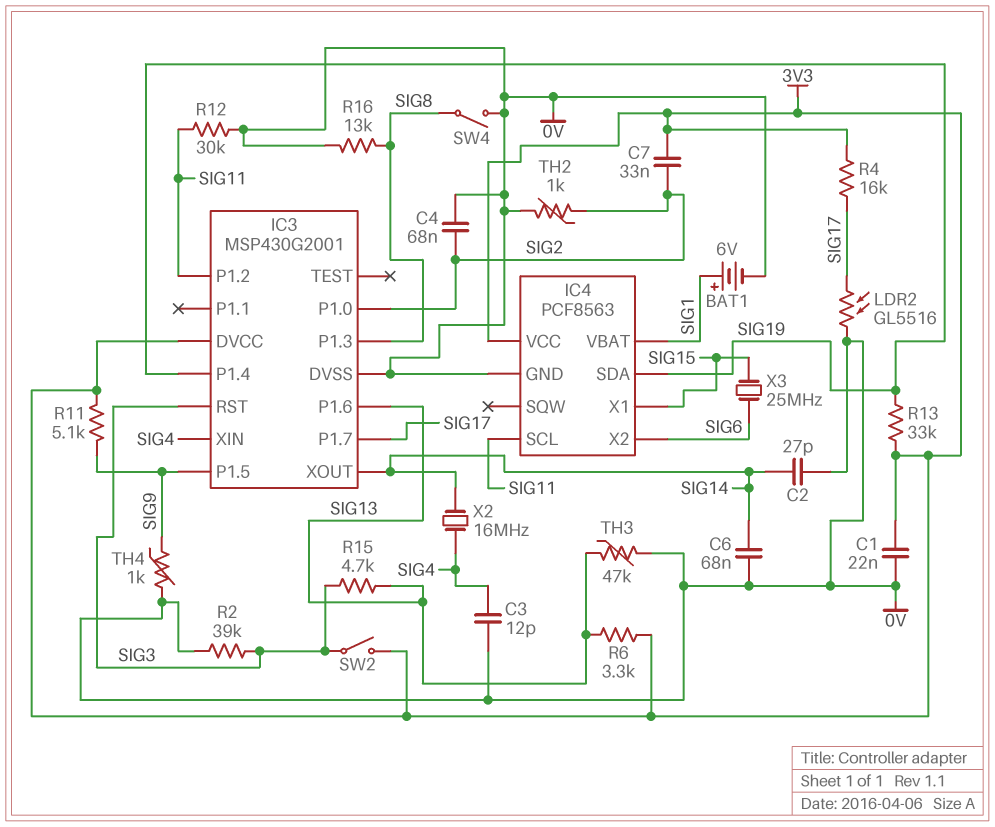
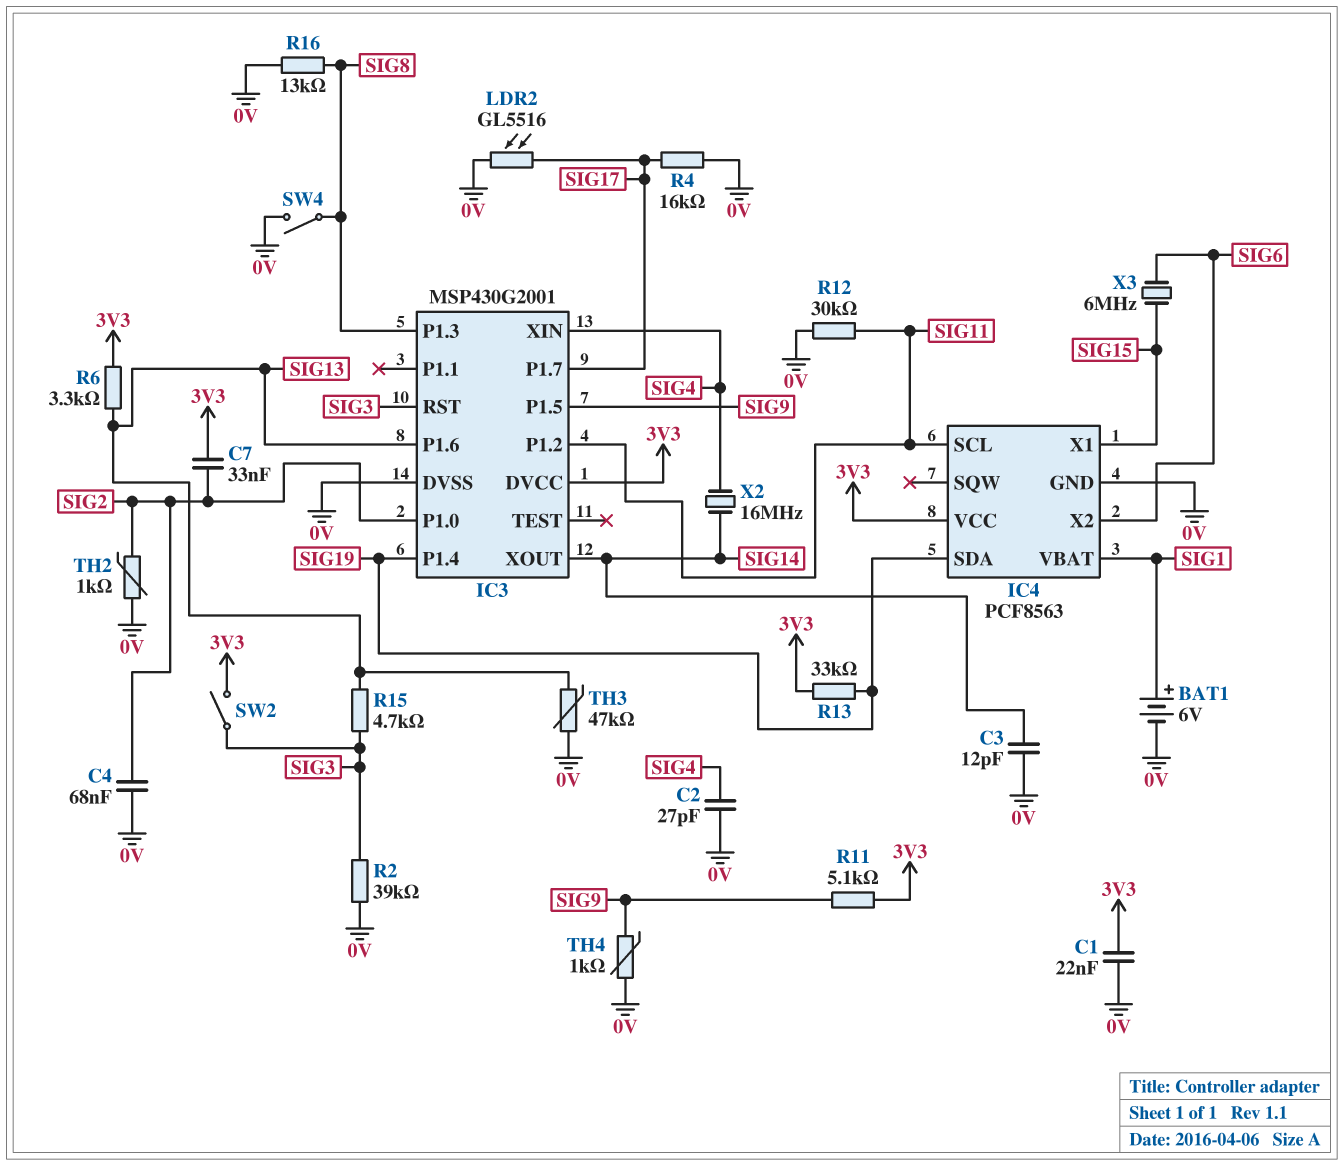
C2: 27pF (0V, SIG14) -> 27pF (0V, SIG4)
C3: 12pF (0V, SIG4) -> 12pF (0V, SIG14)
C6: 68nF (0V, SIG14) -> none
R4: 16k (3V3, SIG17) -> 16k (0V, SIG17)
X3: 25MHz (SIG6, SIG15) -> 6MHz (SIG6, SIG15)

